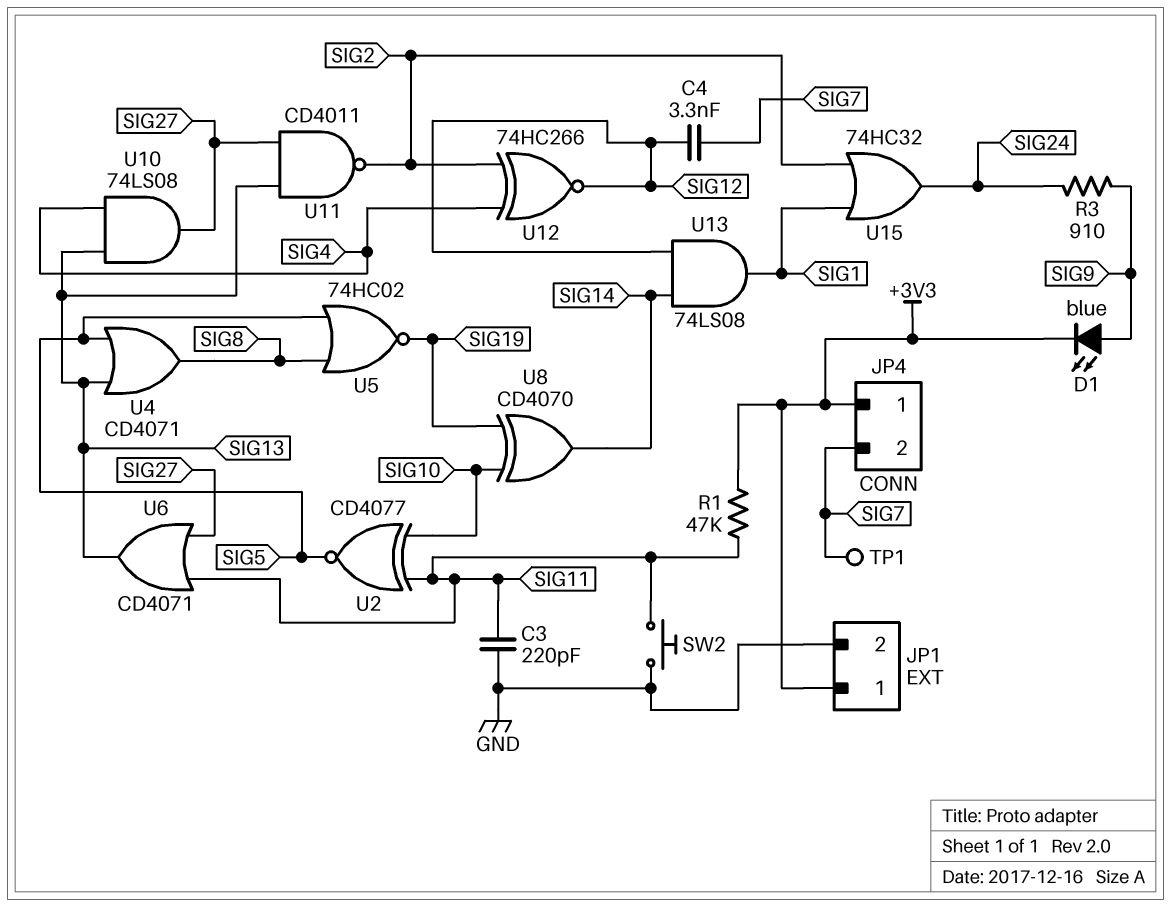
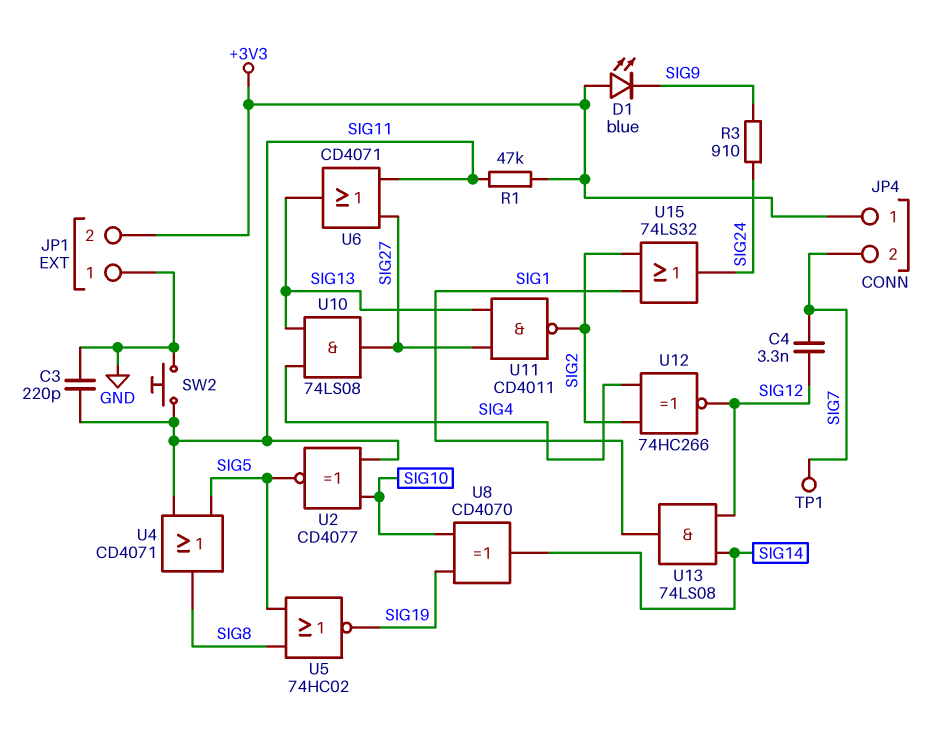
D1: LED blue (A SIG9, K +3V3) -> LED blue (A +3V3, K SIG9)
JP1 pin 1: +3V3 -> GND
JP1 pin 2: GND -> +3V3
U4: OR CD4071 (in SIG5, in SIG13, out SIG8) -> OR CD4071 (in SIG5, in SIG11, out SIG8)
U15: OR 74HC32 (in SIG1, in SIG2, out SIG24) -> OR 74LS32 (in SIG1, in SIG2, out SIG24)

